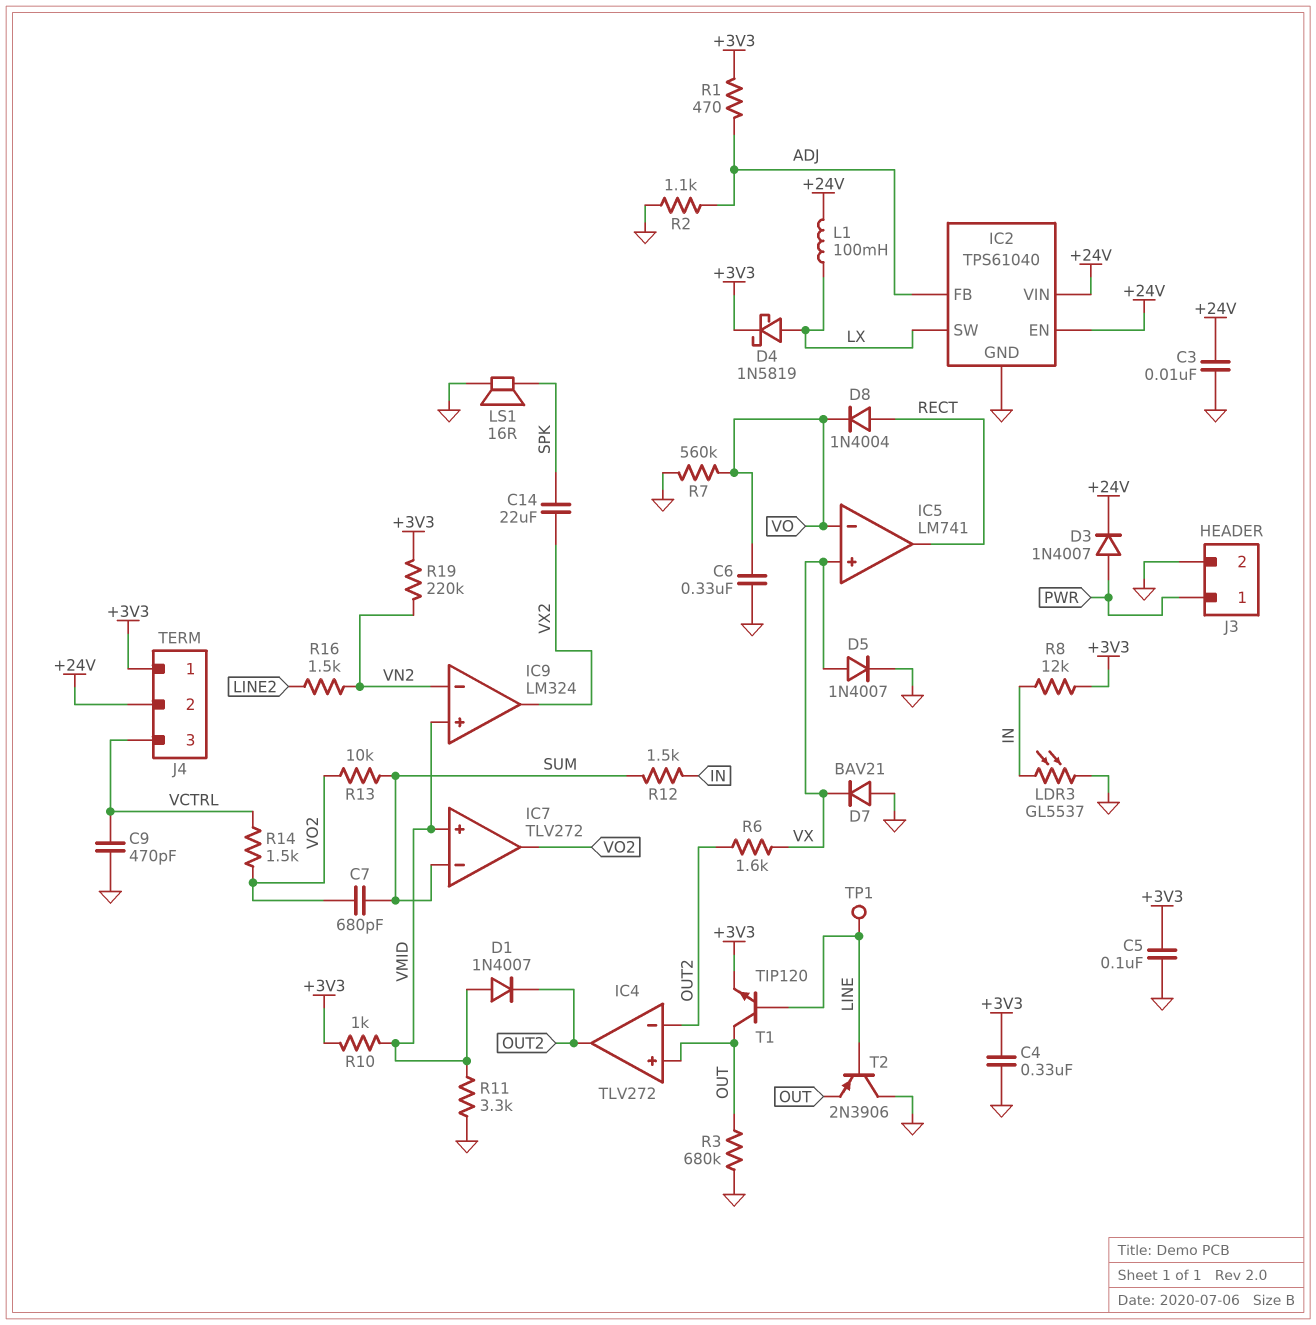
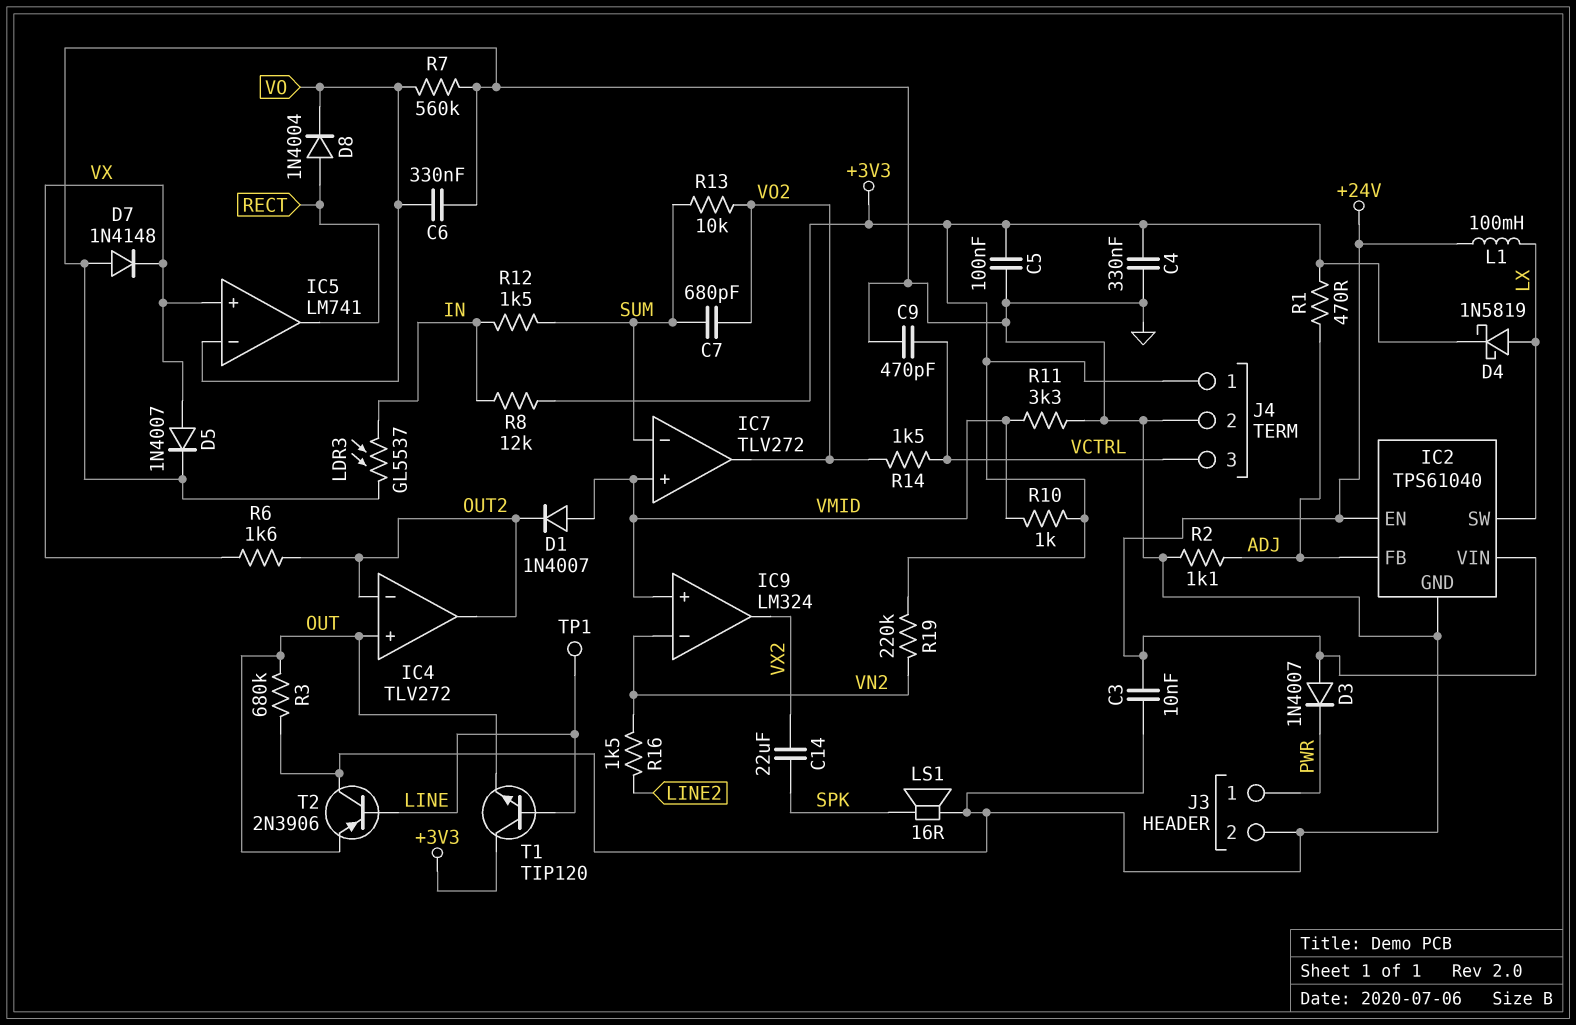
D3: diode 1N4007 (A PWR, K +24V) -> diode 1N4007 (A +24V, K PWR)
D7: diode BAV21 (A GND, K VX) -> diode 1N4148 (A GND, K VX)
J4 pin 2: +24V -> GND
T1: NPN TIP120 (B LINE, C OUT, E +3V3) -> NPN TIP120 (B LINE, C +3V3, E OUT)

